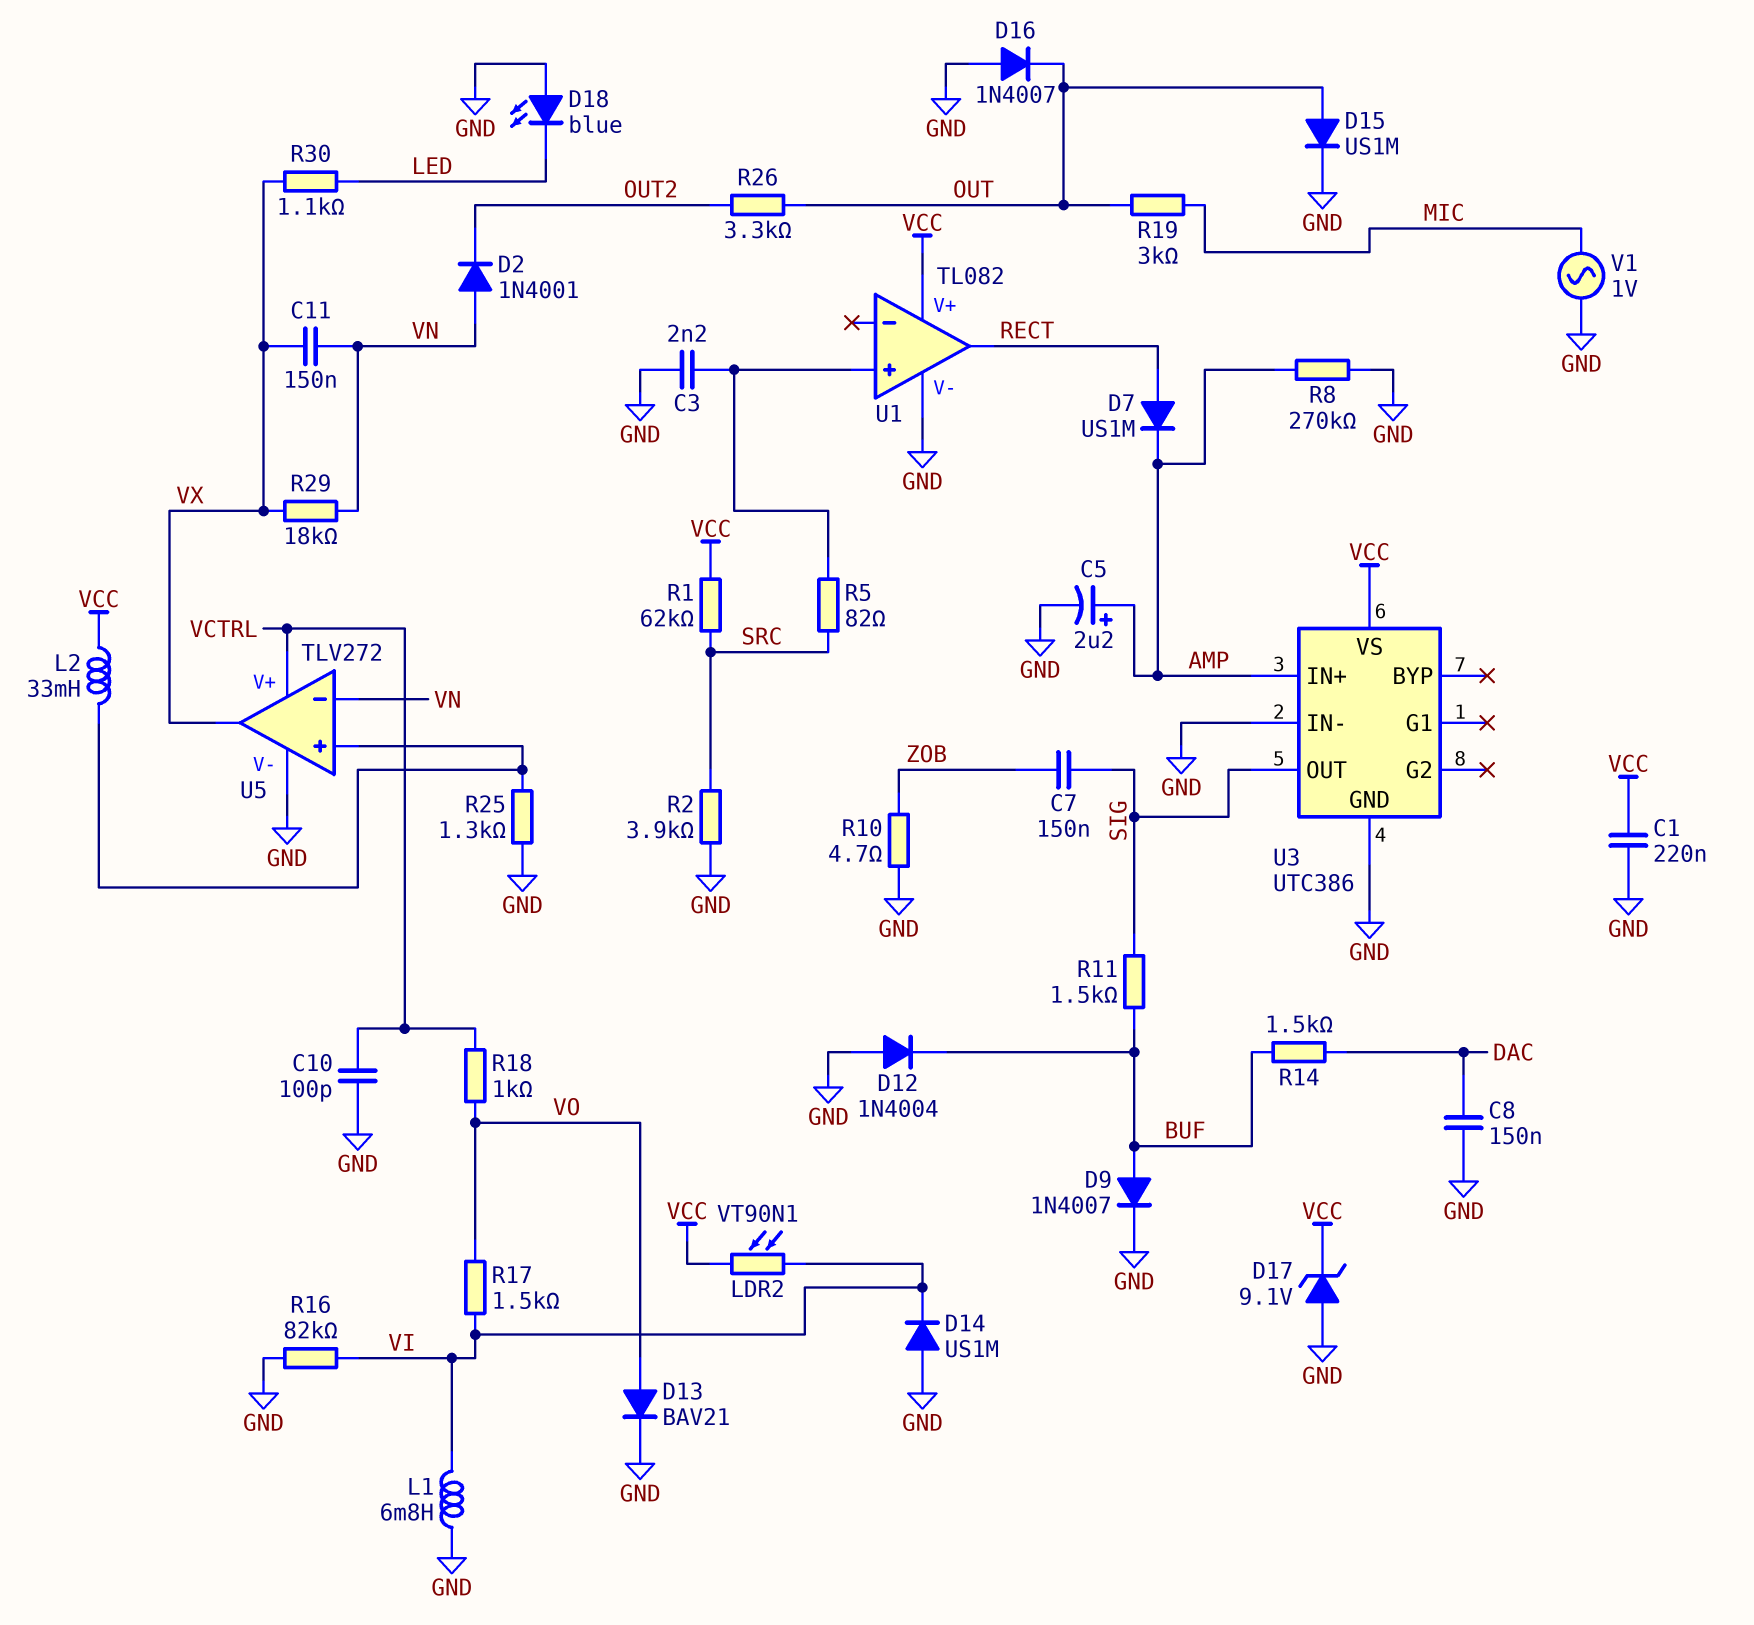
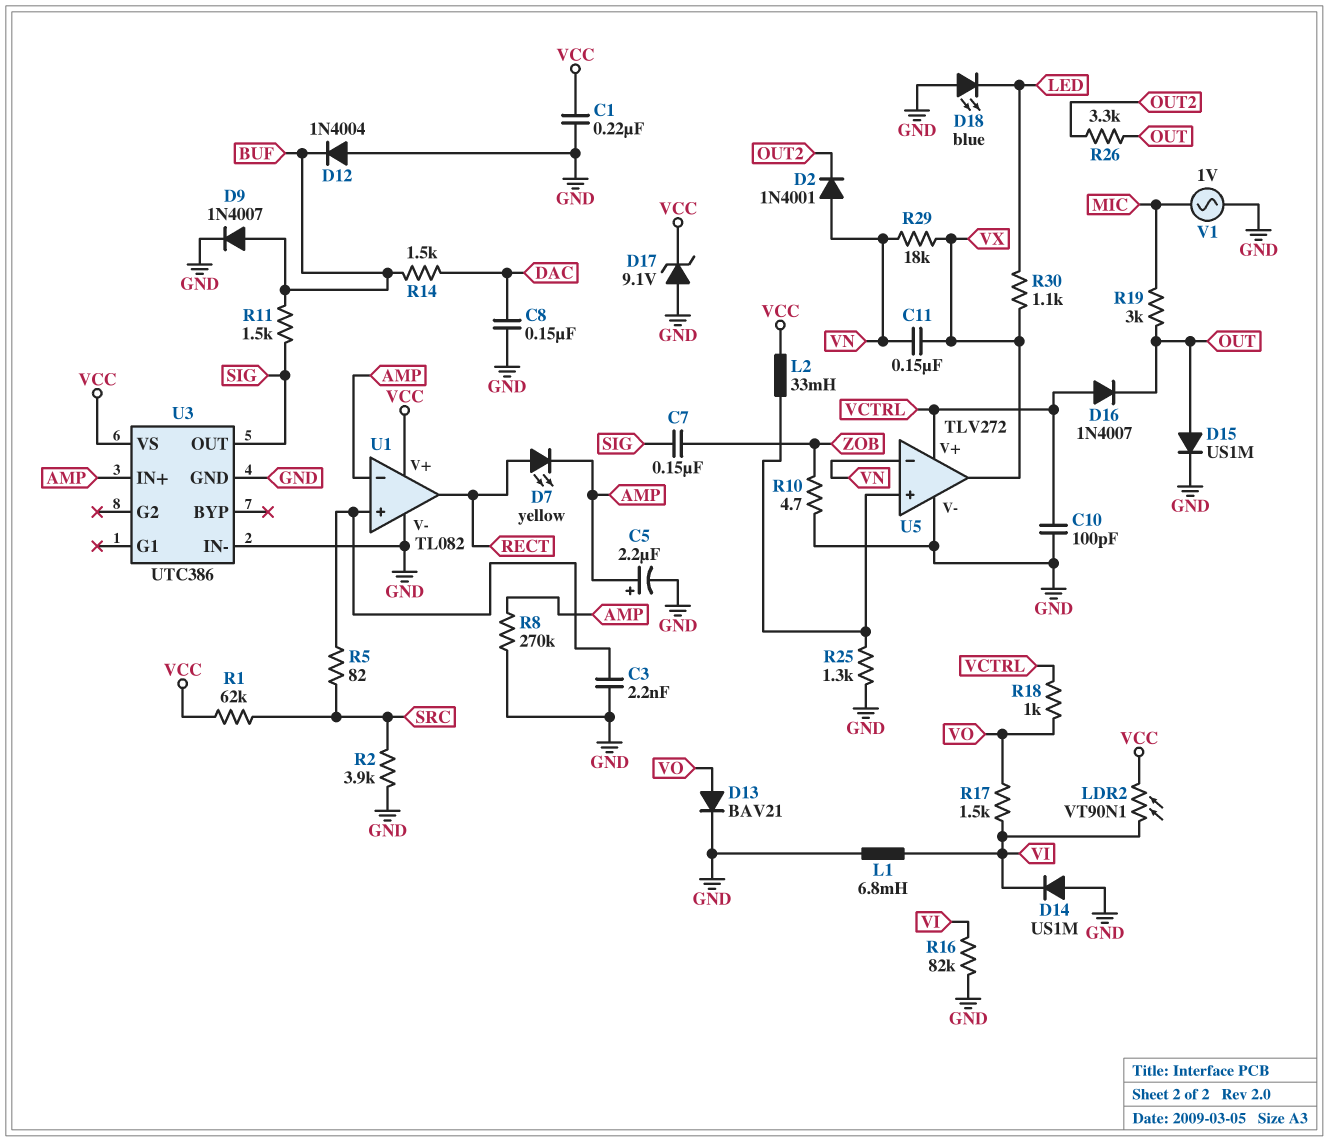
D7: diode US1M (A RECT, K AMP) -> LED yellow (A RECT, K AMP)
D16: diode 1N4007 (A GND, K OUT) -> diode 1N4007 (A VCTRL, K OUT)
U1 pin in-: none -> AMP

